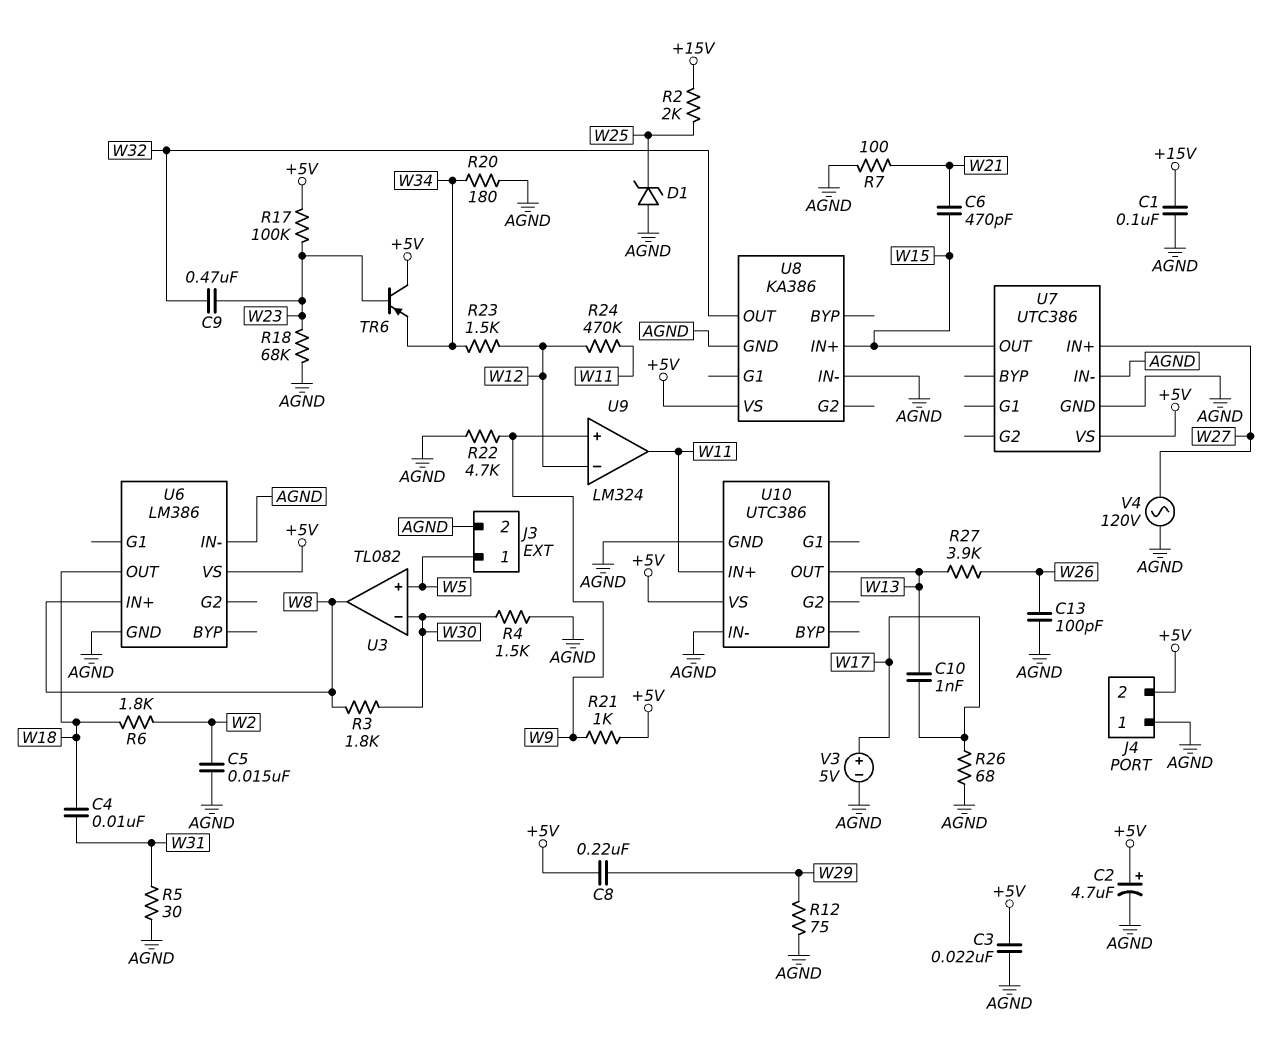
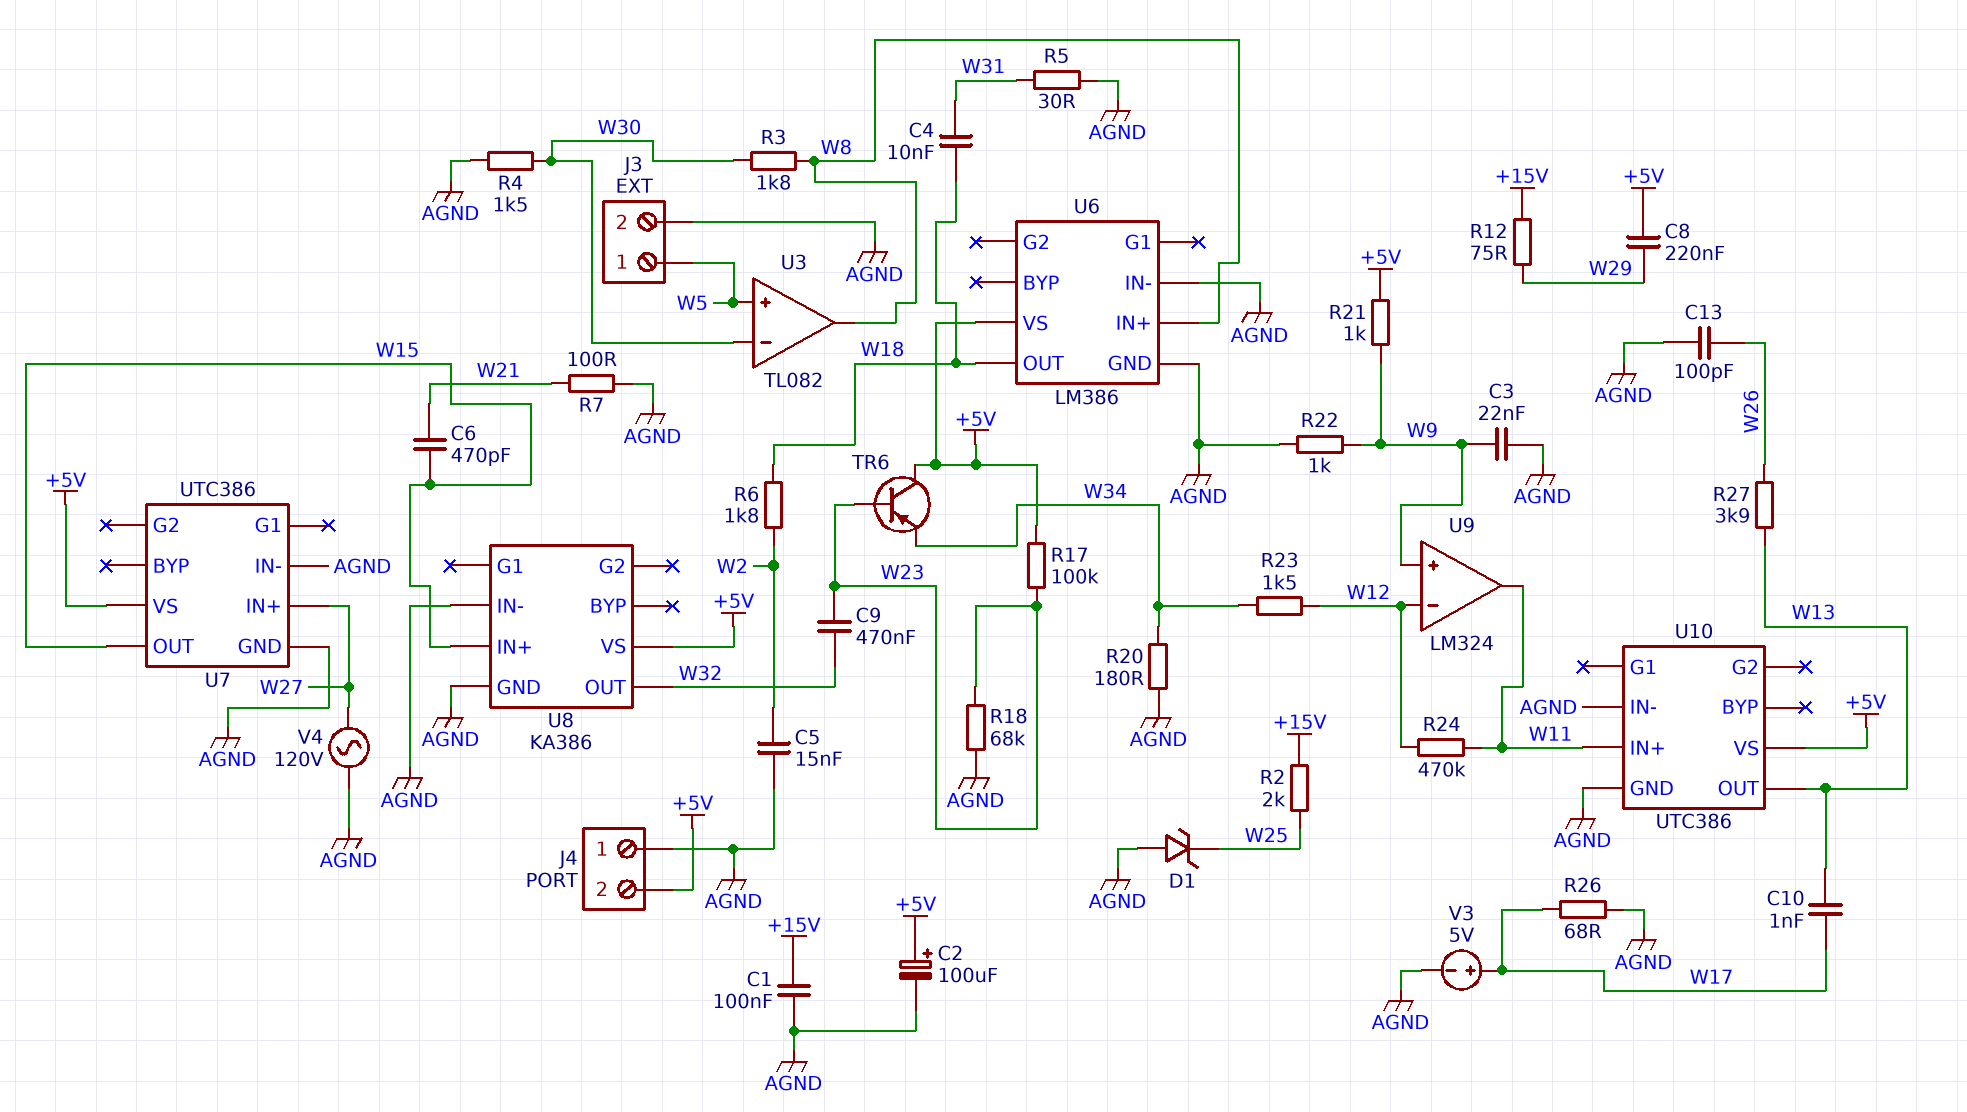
C2: 4.7uF (plus +5V, minus AGND) -> 100uF (plus +5V, minus AGND)
C3: 22nF (+5V, AGND) -> 22nF (AGND, W9)
R12: 75 (AGND, W29) -> 75 (+15V, W29)
R22: 4.7k (AGND, W9) -> 1k (AGND, W9)

